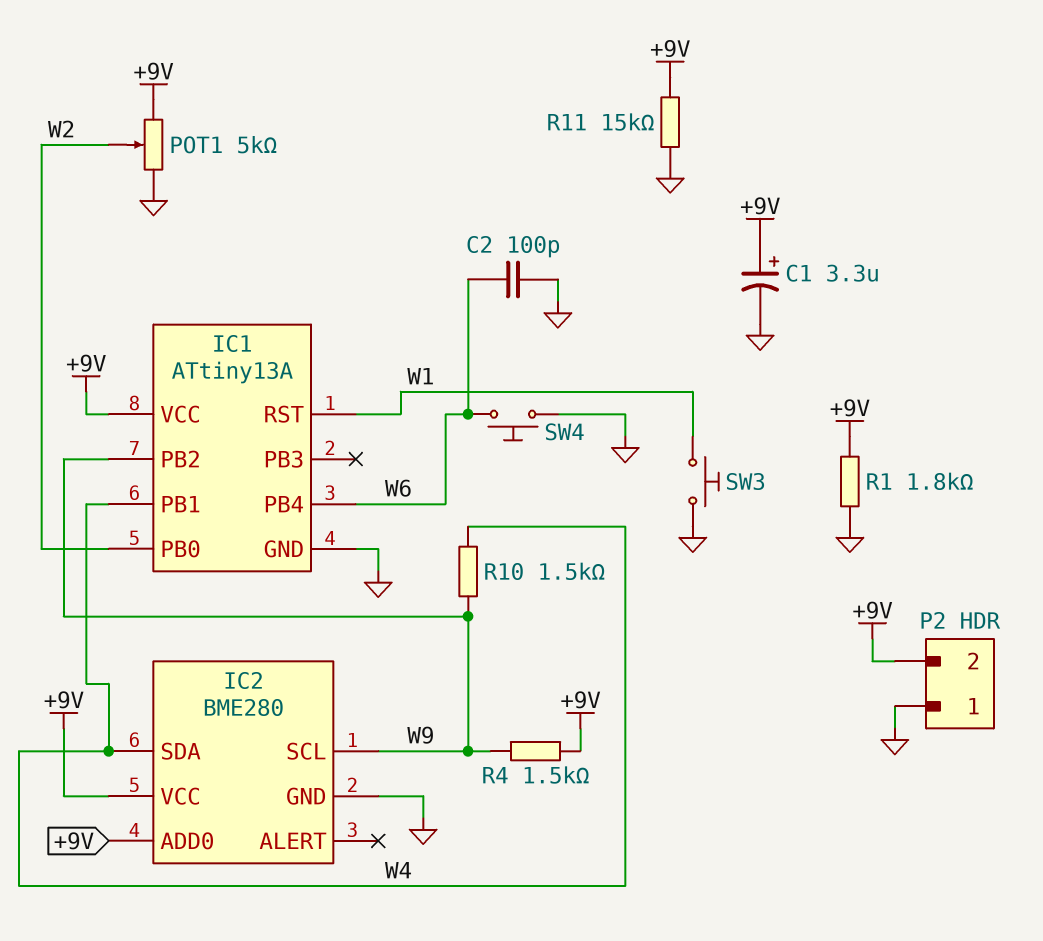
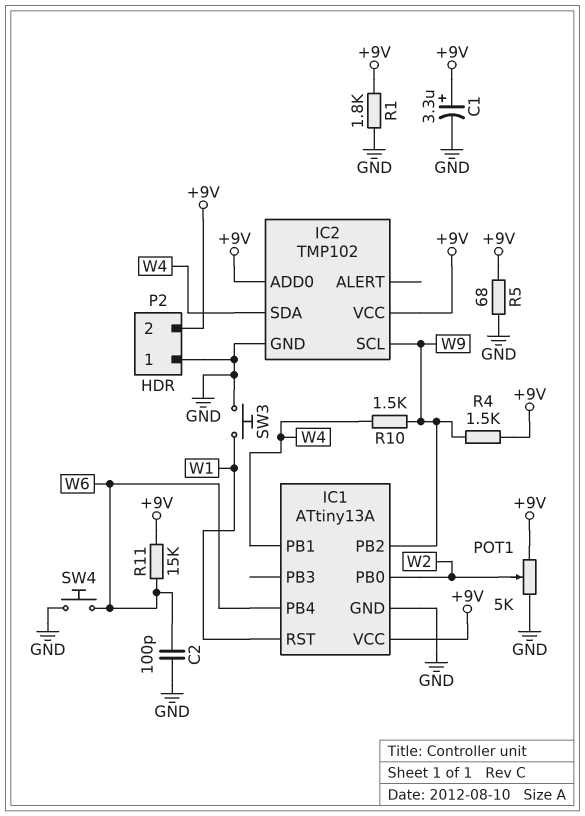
IC2: BME280 -> TMP102
R5: none -> 68 (+9V, GND)
R11: 15k (+9V, GND) -> 15k (+9V, W6)

